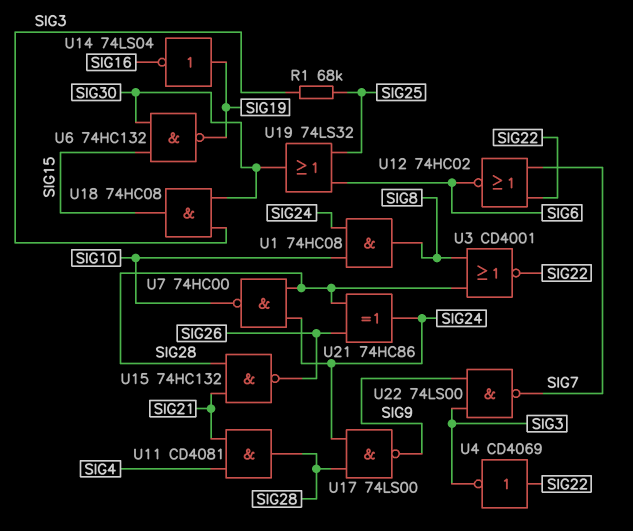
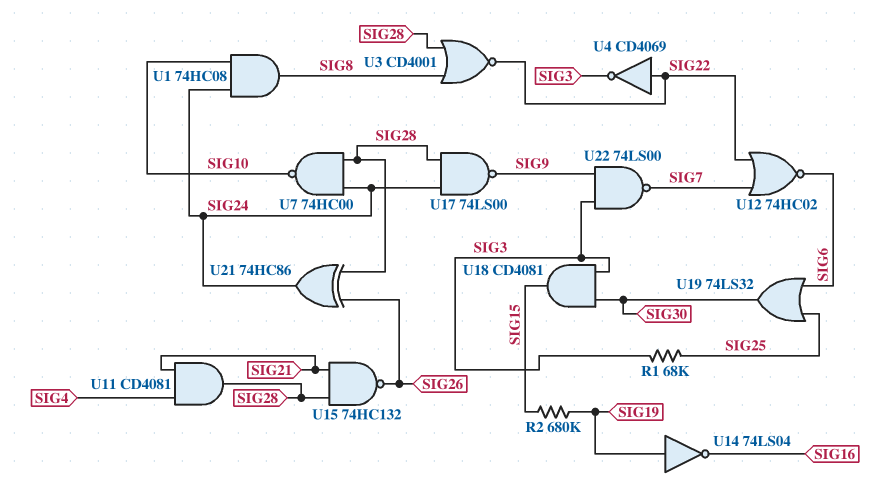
R2: none -> 680k (SIG15, SIG19)
U6: NAND 74HC132 (in SIG15, in SIG30, out SIG19) -> none
U18: AND 74HC08 (in SIG3, in SIG30, out SIG15) -> AND CD4081 (in SIG3, in SIG30, out SIG15)

